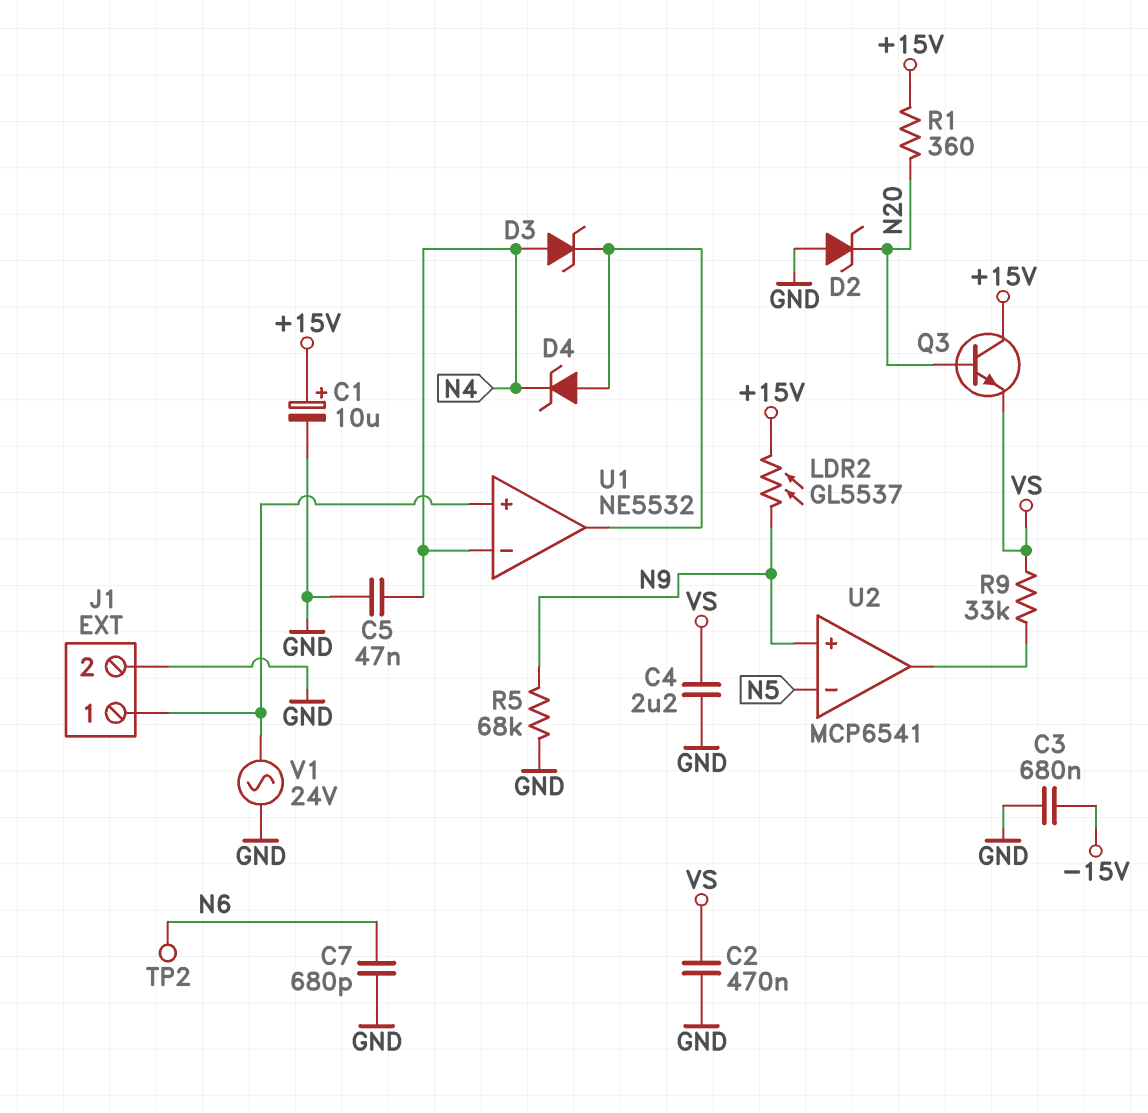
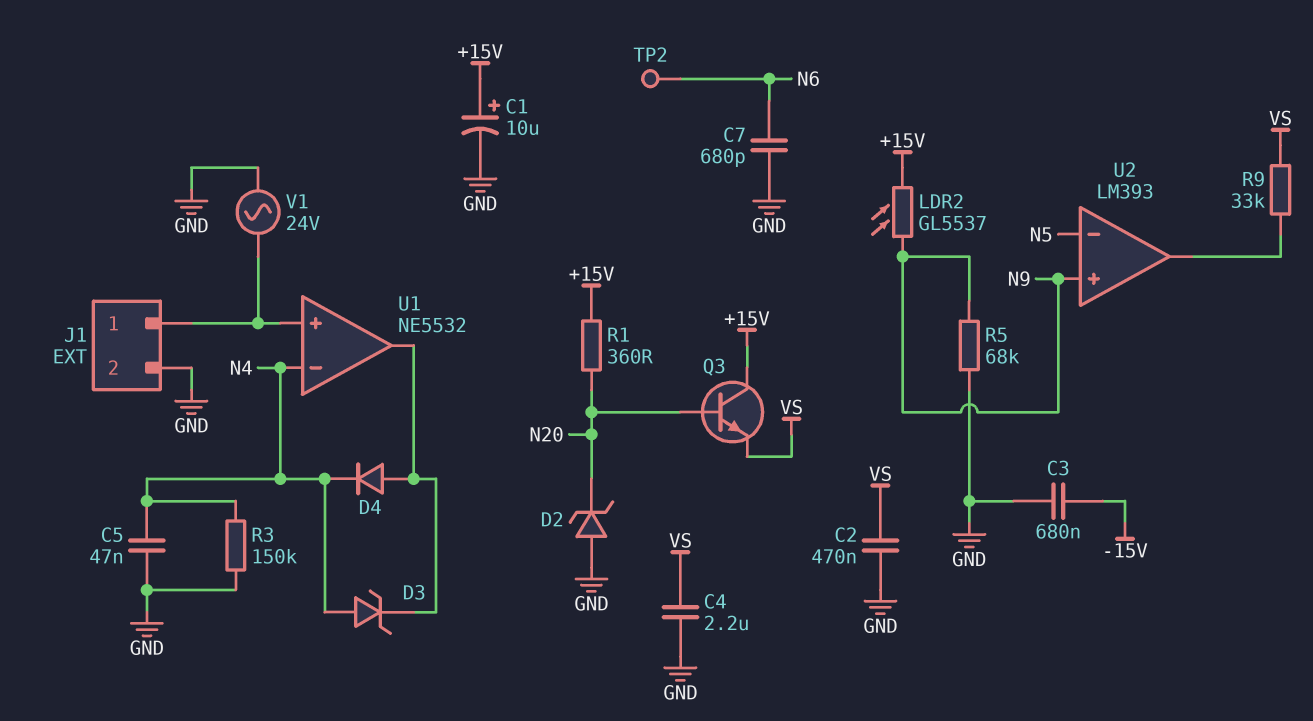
D4: zener (A U1/out, K N4) -> diode (A U1/out, K N4)
R3: none -> 150k (GND, N4)
U2: MCP6541 -> LM393

